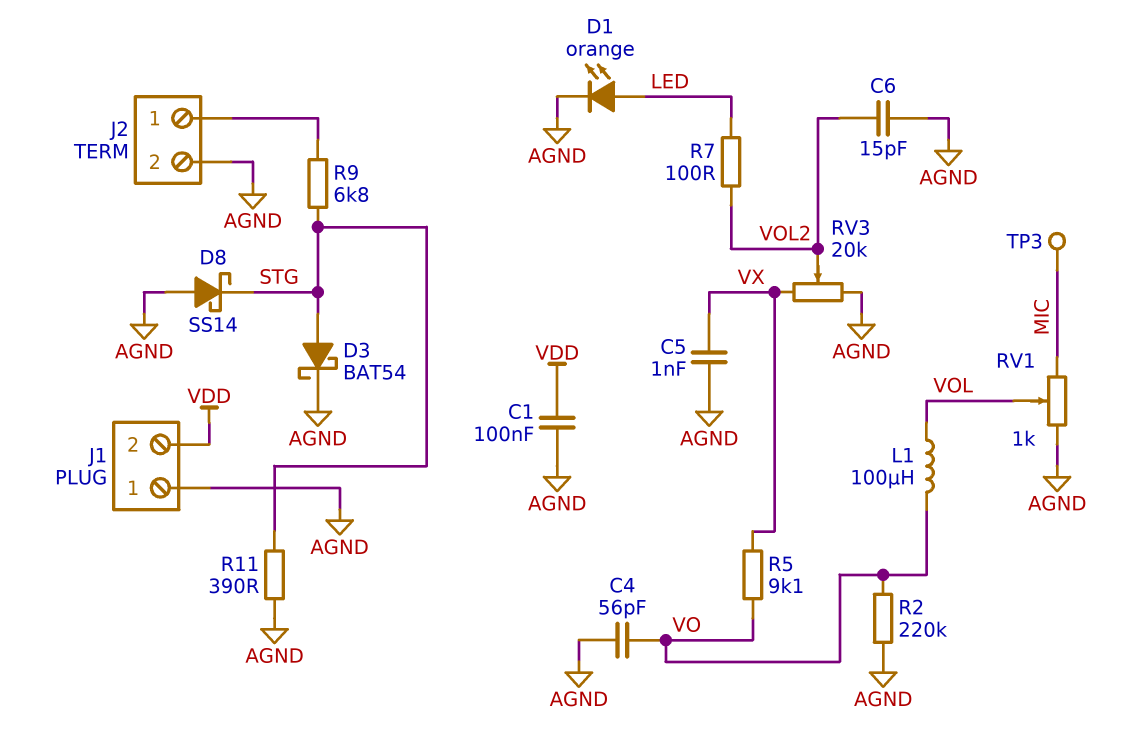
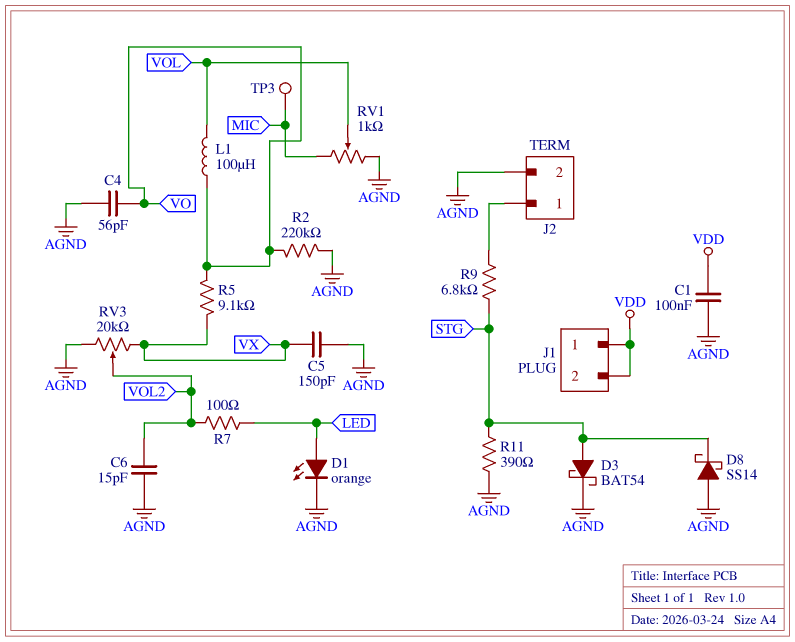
C5: 1nF (AGND, VX) -> 150pF (AGND, VX)
J1 pin 1: AGND -> VDD

